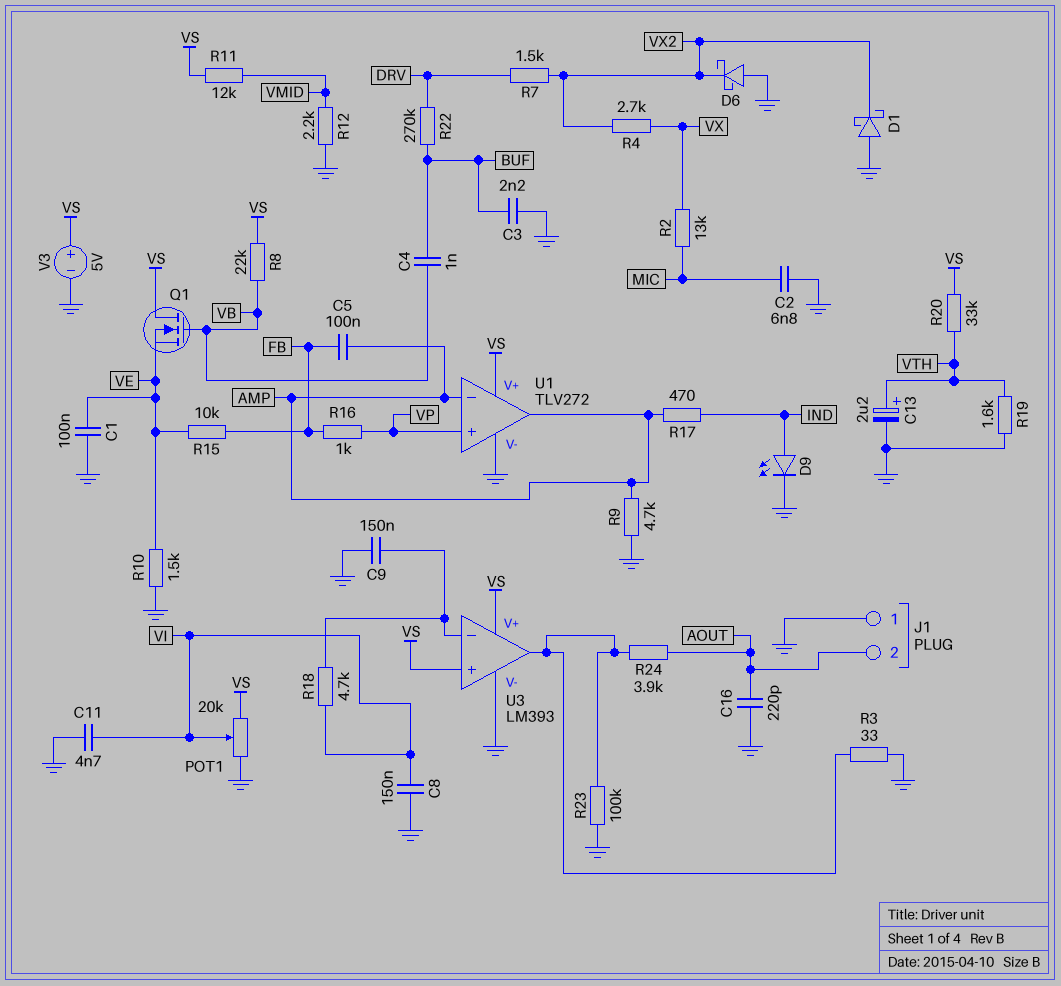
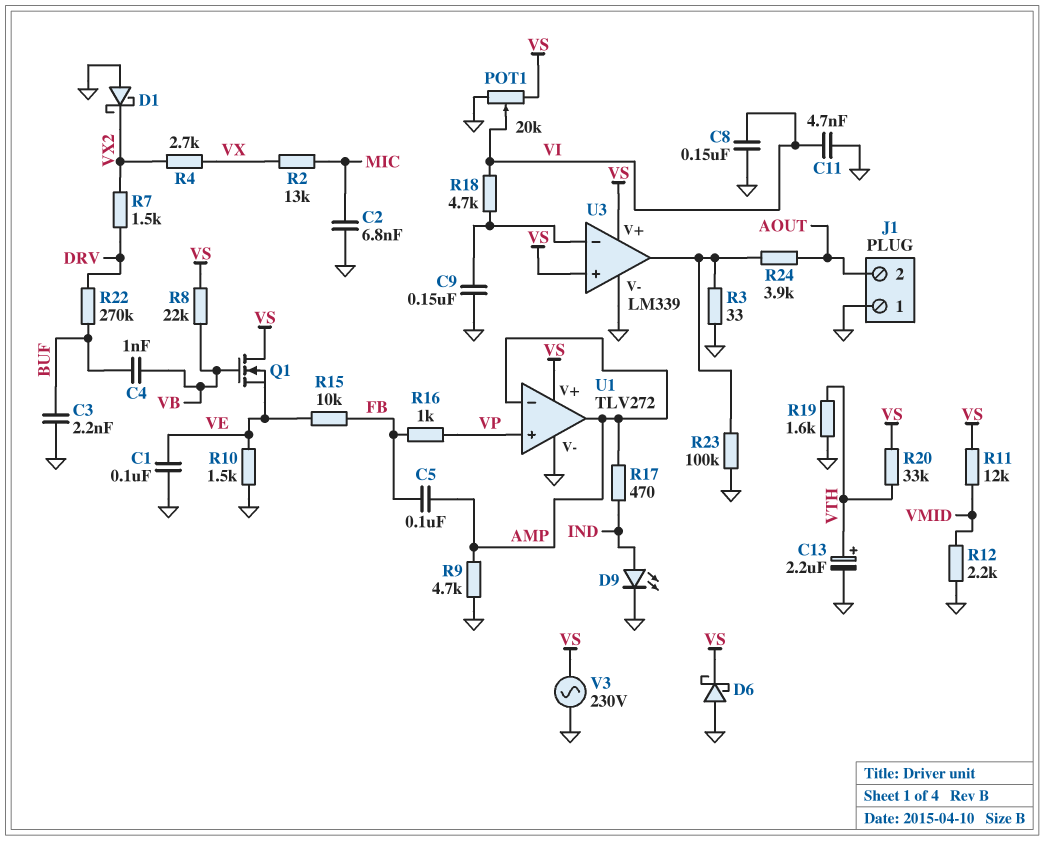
C16: 220pF (AOUT, GND) -> none
D6: schottky (A GND, K VX2) -> schottky (A GND, K VS)
U3: LM393 -> LM339
V3: 5V (plus VS, minus GND) -> AC 230V (GND, VS)

